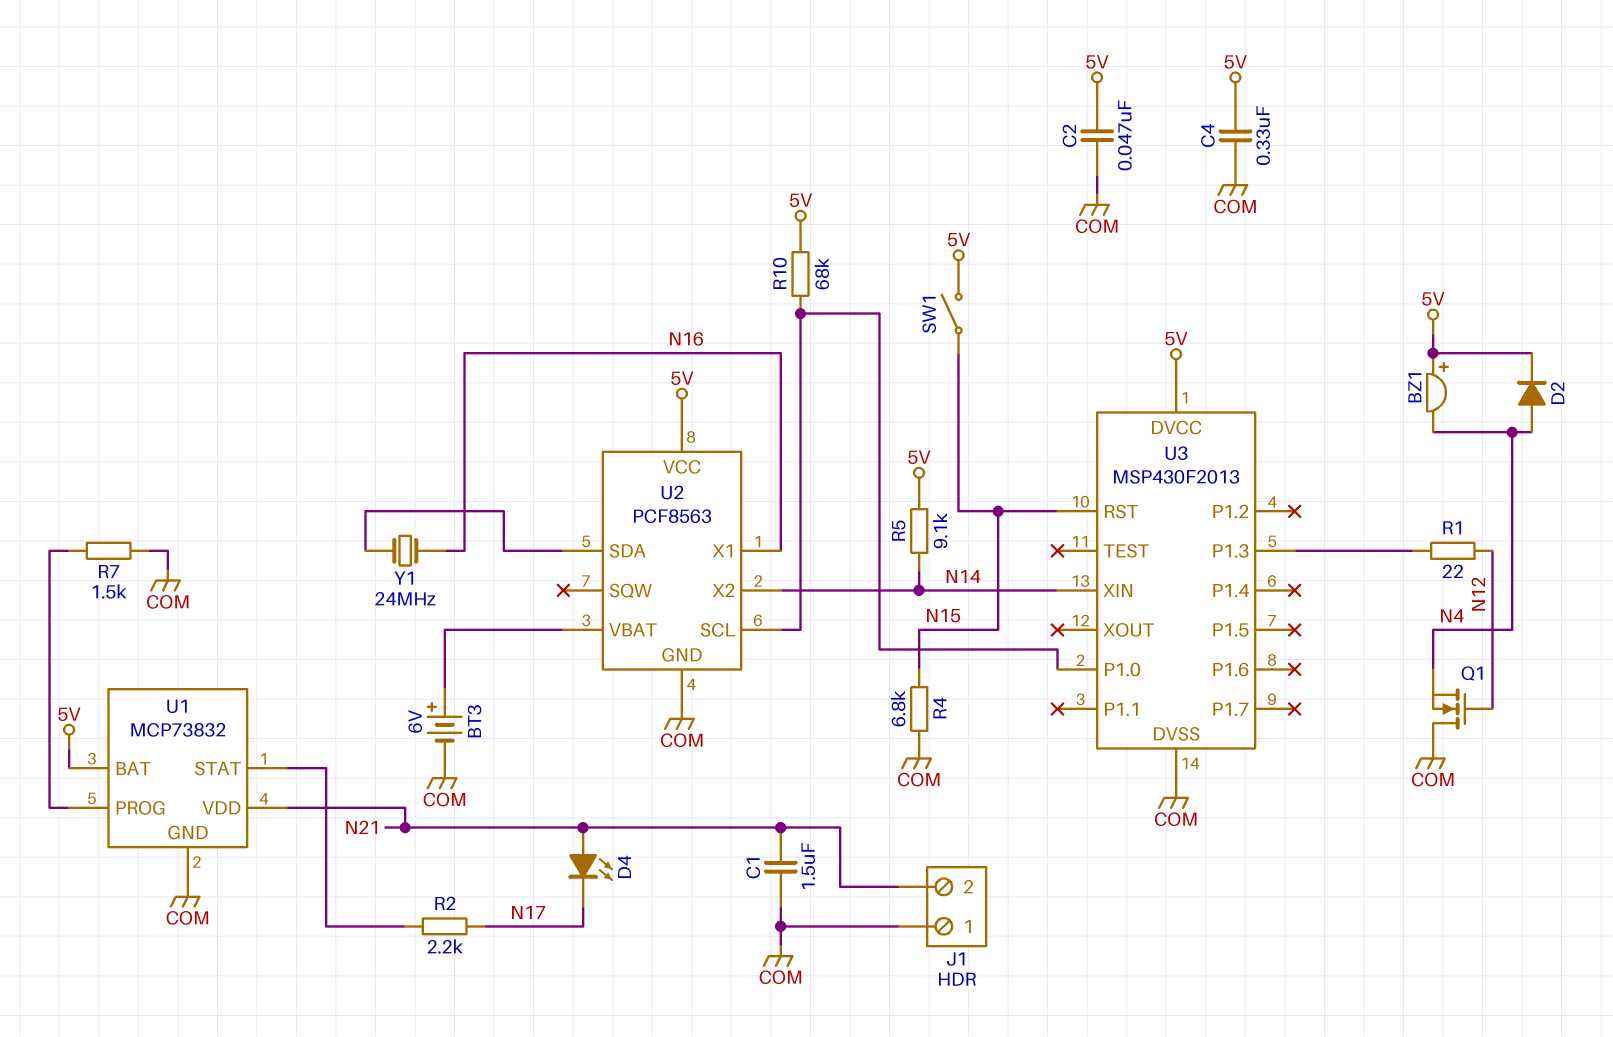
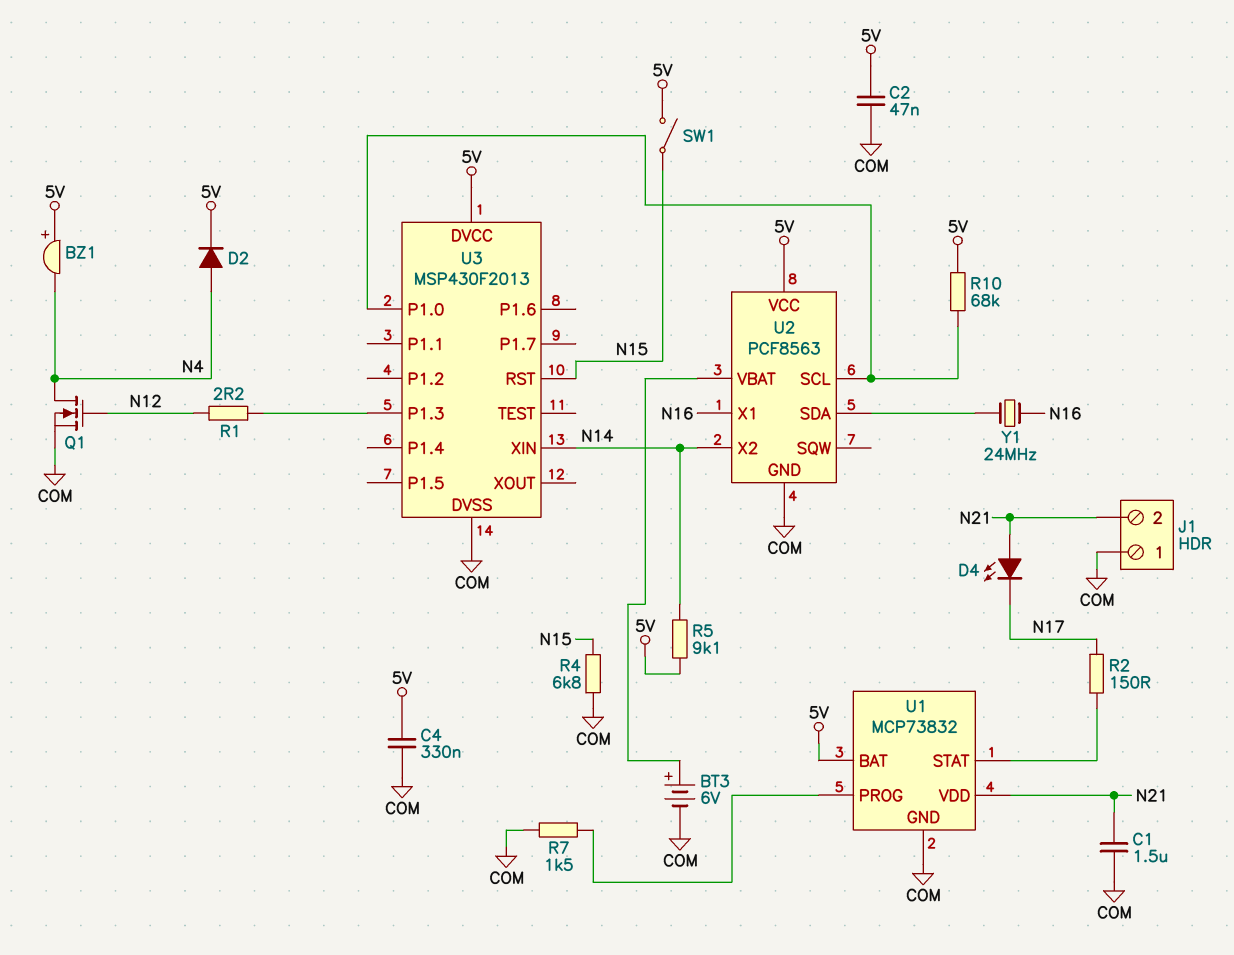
Q1: NMOS (G N12, D COM, S N4) -> NMOS (G N12, D N4, S COM)
R1: 22 (N12, U3/P1.3) -> 2.2 (N12, U3/P1.3)
R2: 2.2k (N17, U1/STAT) -> 150 (N17, U1/STAT)

